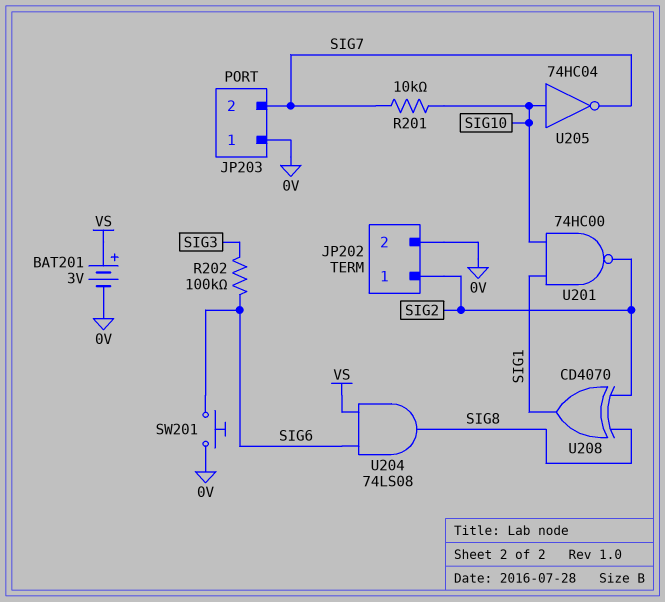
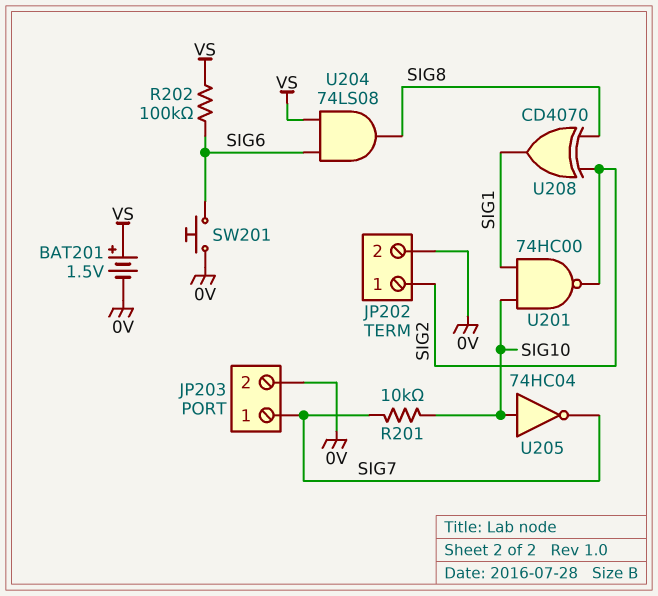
BAT201: 3V (plus VS, minus 0V) -> 1.5V (plus VS, minus 0V)
JP203 pin 1: 0V -> SIG7
JP203 pin 2: SIG7 -> 0V
R202: 100k (SIG3, SIG6) -> 100k (SIG6, VS)

